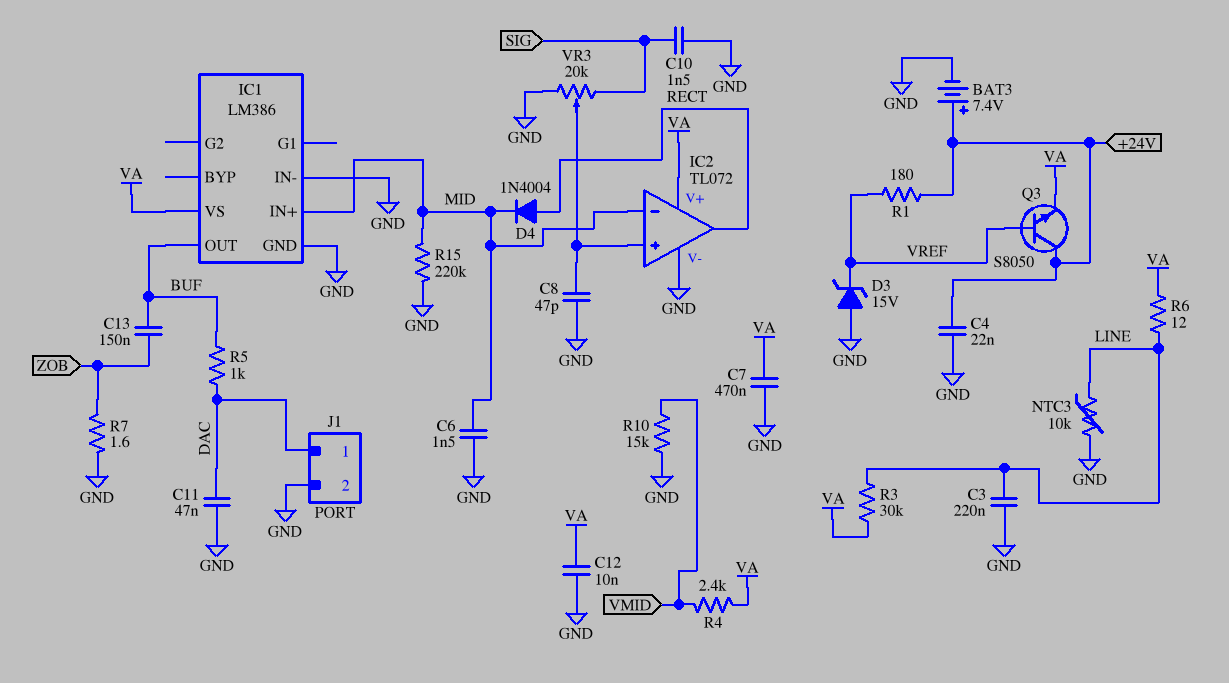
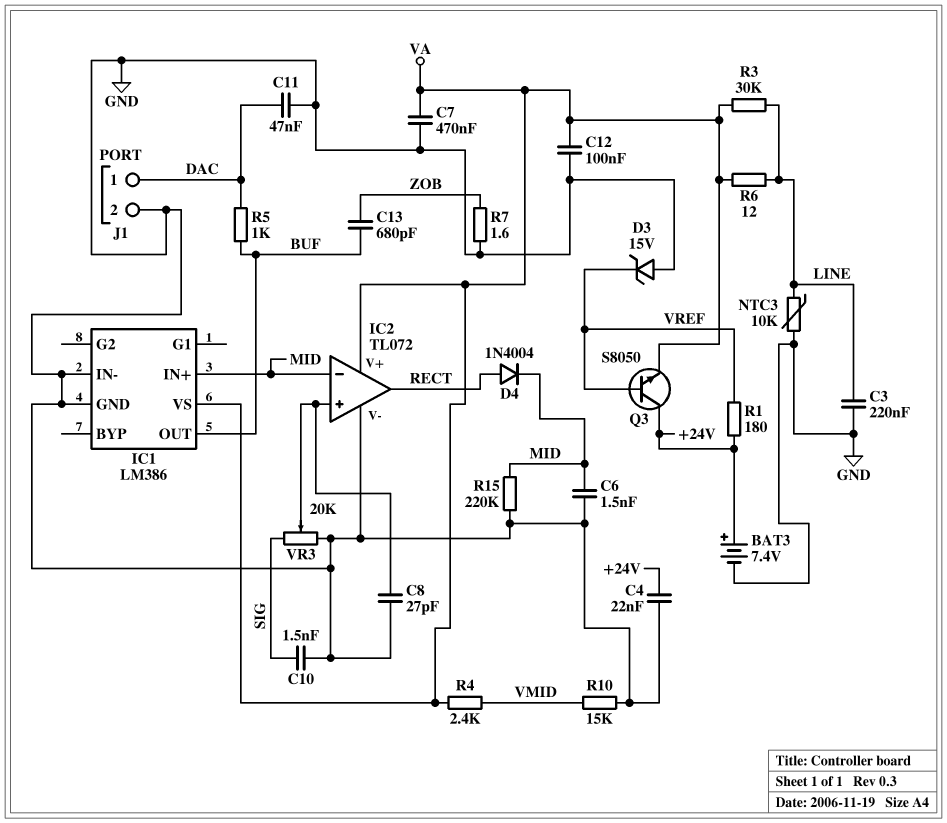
C8: 47pF (GND, IC2/in+) -> 27pF (GND, IC2/in+)
C12: 10nF (GND, VA) -> 100nF (GND, VA)
C13: 150nF (BUF, ZOB) -> 680pF (BUF, ZOB)

